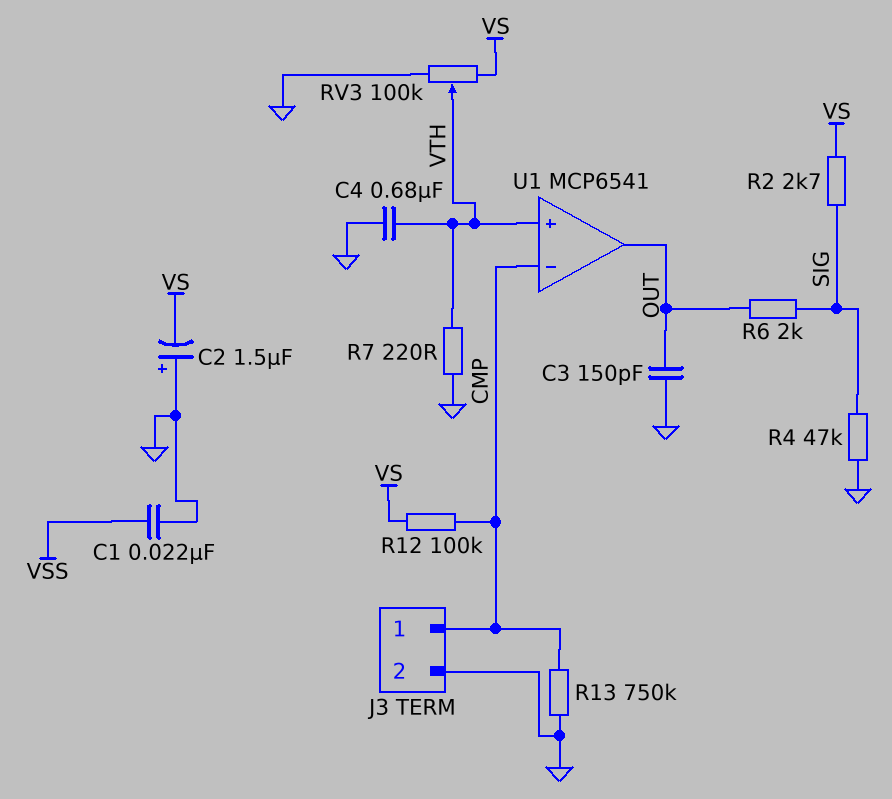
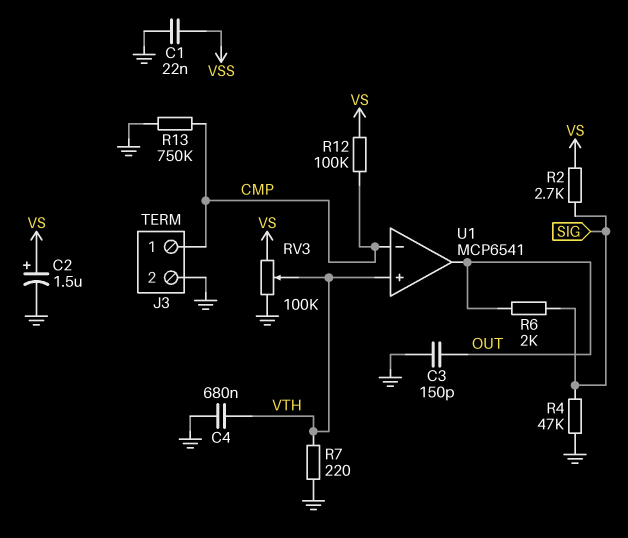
C2: 1.5uF (plus GND, minus VS) -> 1.5uF (plus VS, minus GND)

